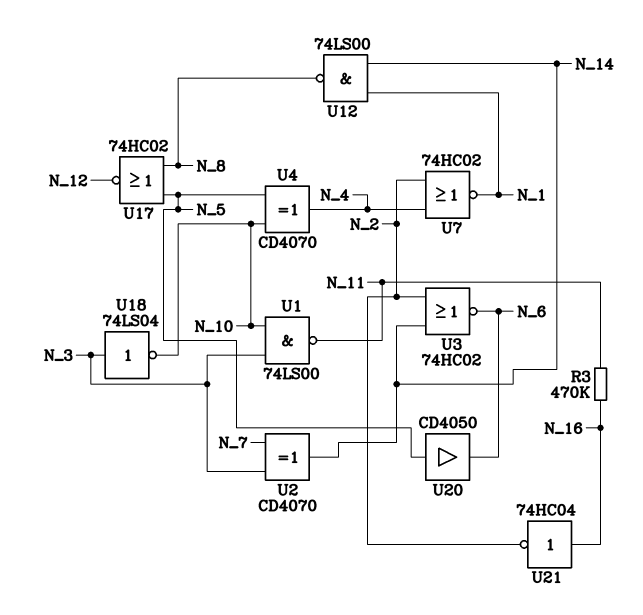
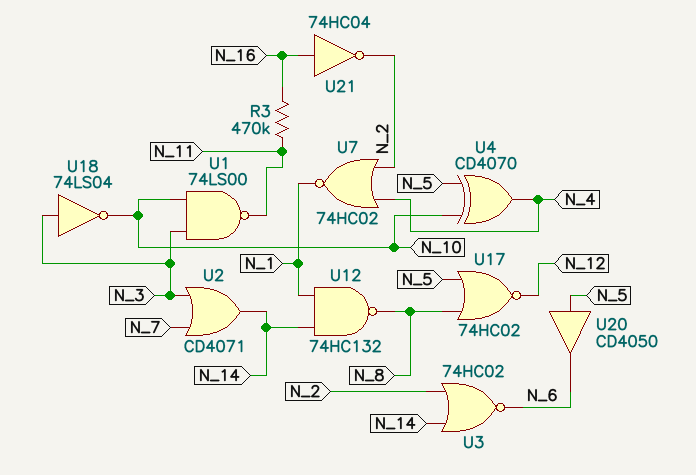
U2: XOR CD4070 (in N_3, in N_7, out N_14) -> OR CD4071 (in N_3, in N_7, out N_14)
U12: NAND 74LS00 (in N_1, in N_14, out N_8) -> NAND 74HC132 (in N_1, in N_14, out N_8)

